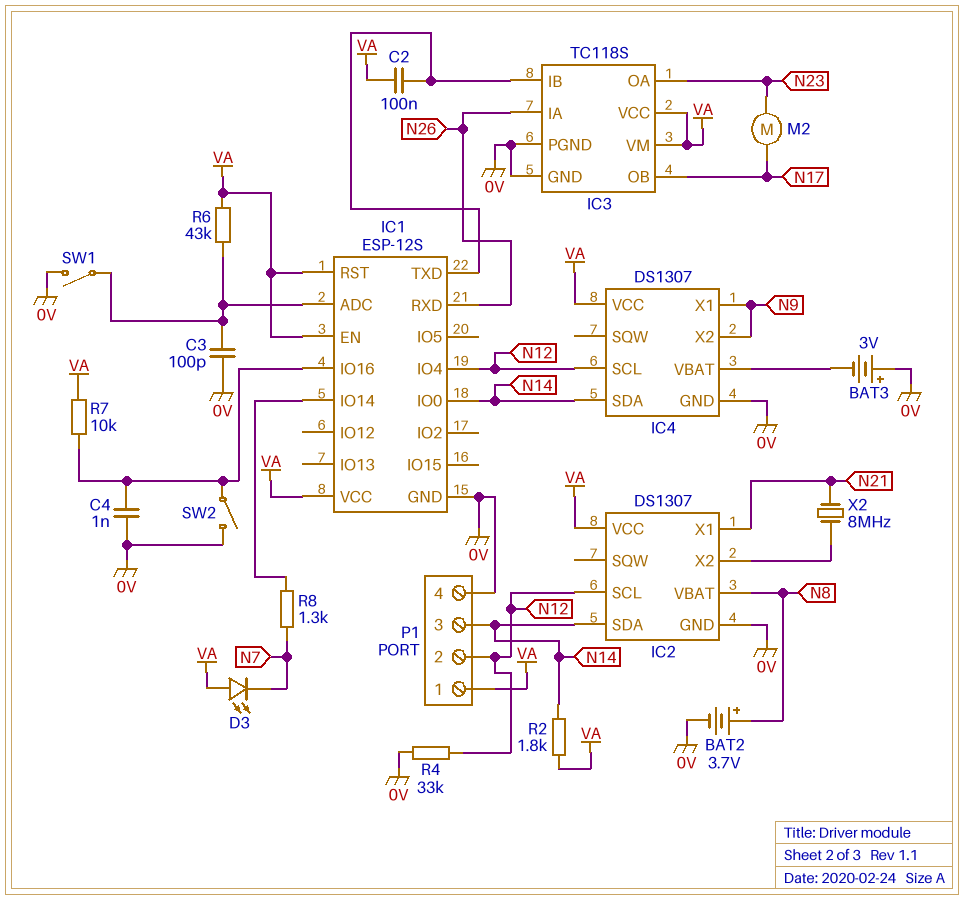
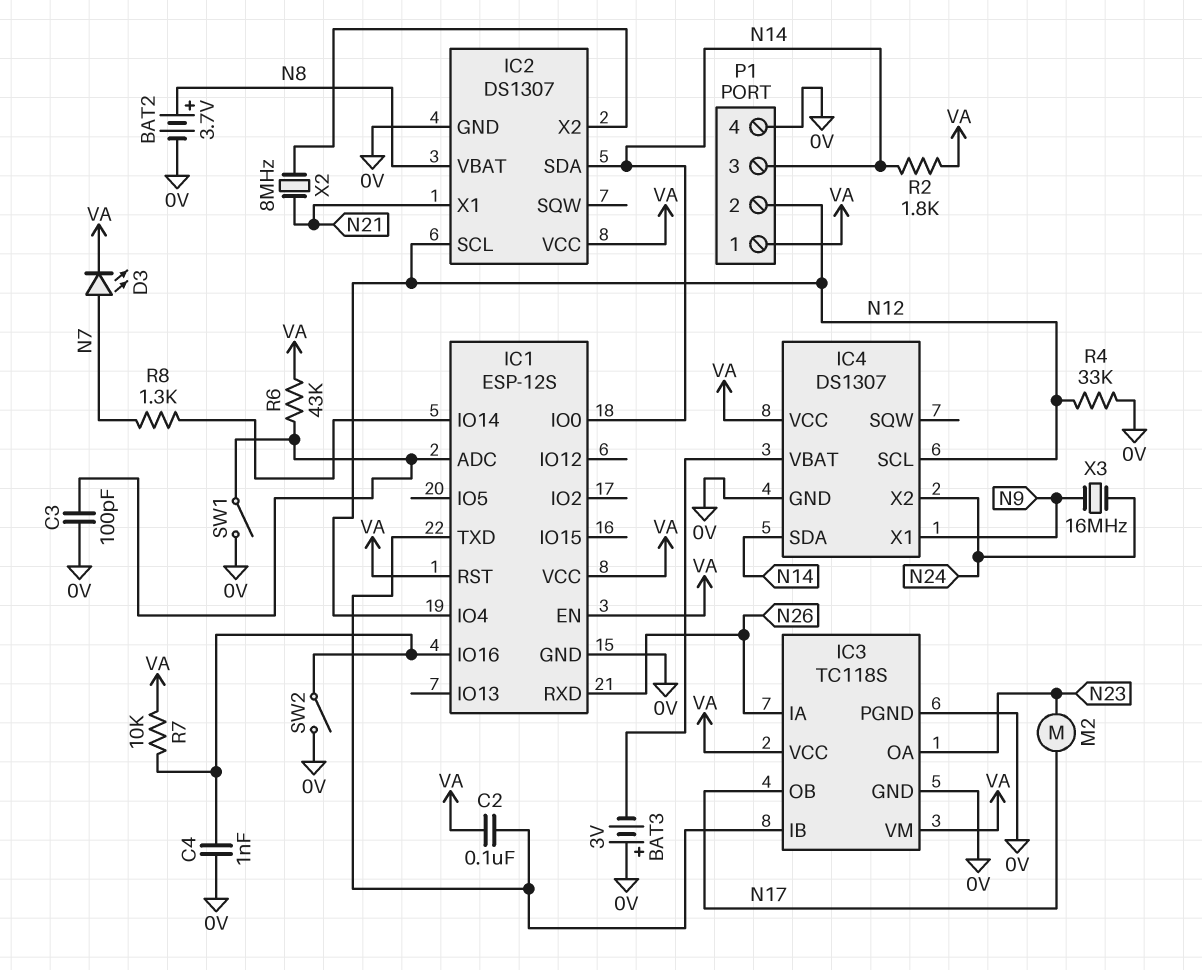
D3: LED (A VA, K N7) -> LED (A N7, K VA)
IC4 pin X2: N9 -> N24
X3: none -> 16MHz (N9, N24)

